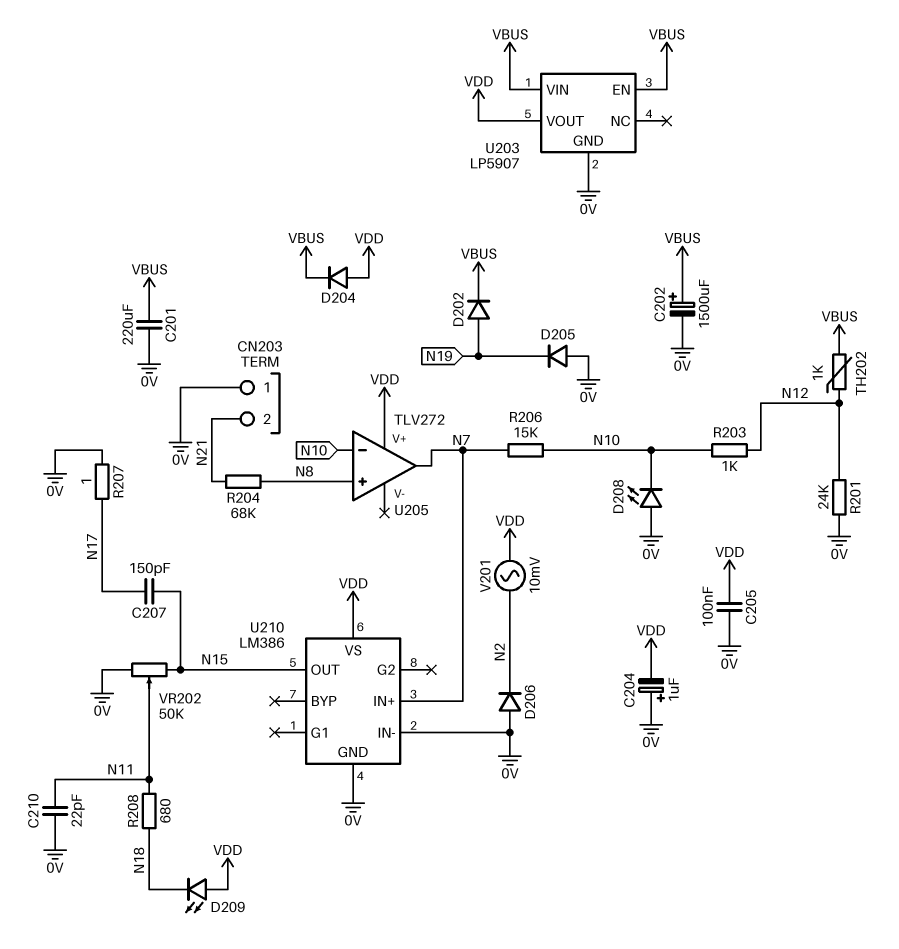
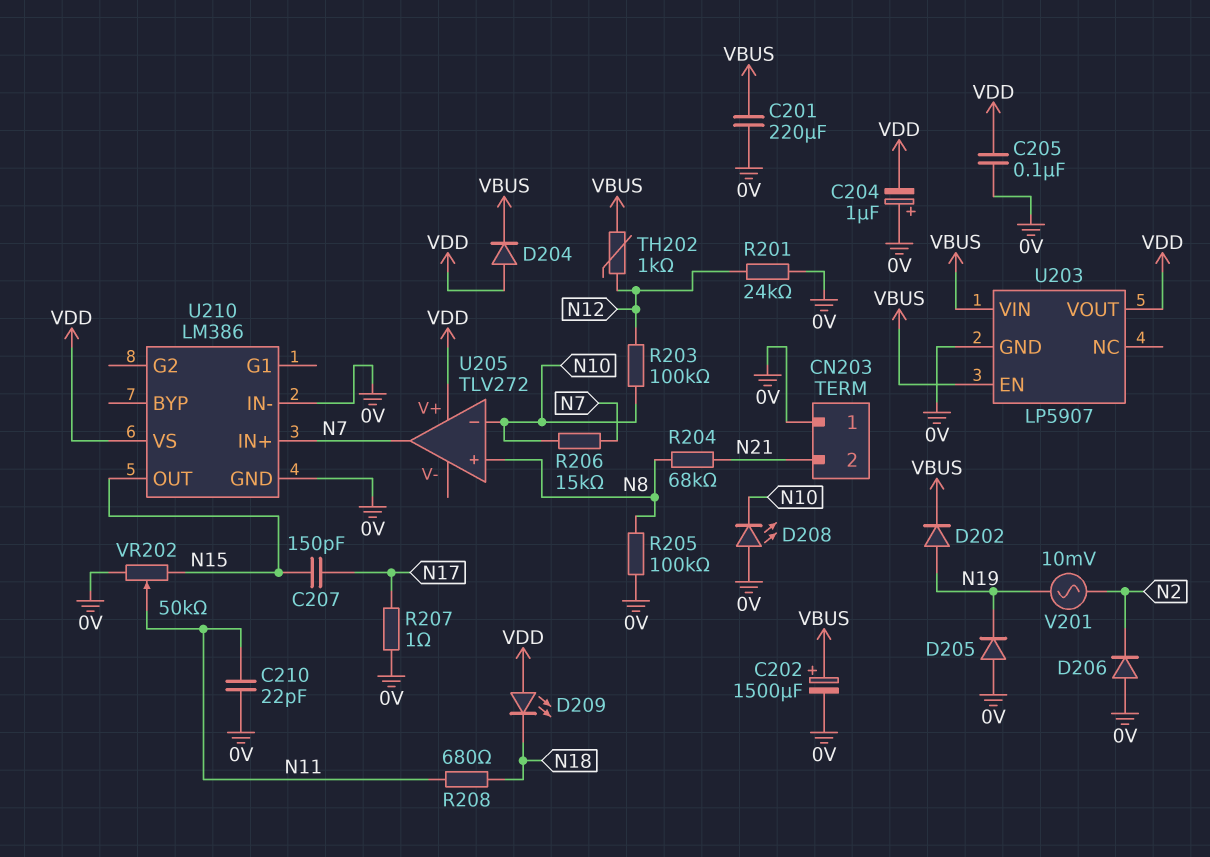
R203: 1k (N10, N12) -> 100k (N10, N12)
R205: none -> 100k (0V, N8)
V201: AC 10mV (N2, VDD) -> AC 10mV (N2, N19)

